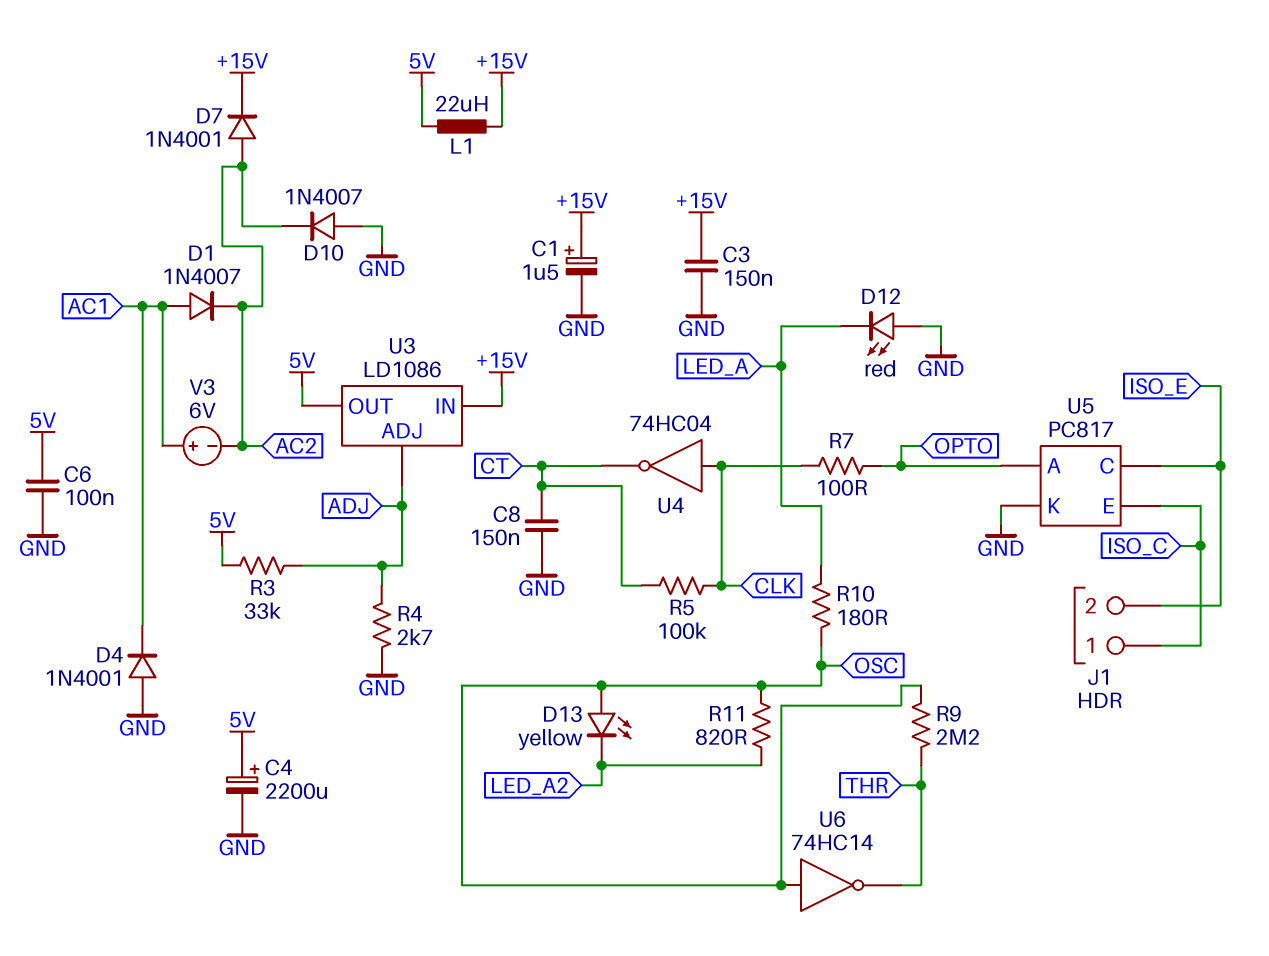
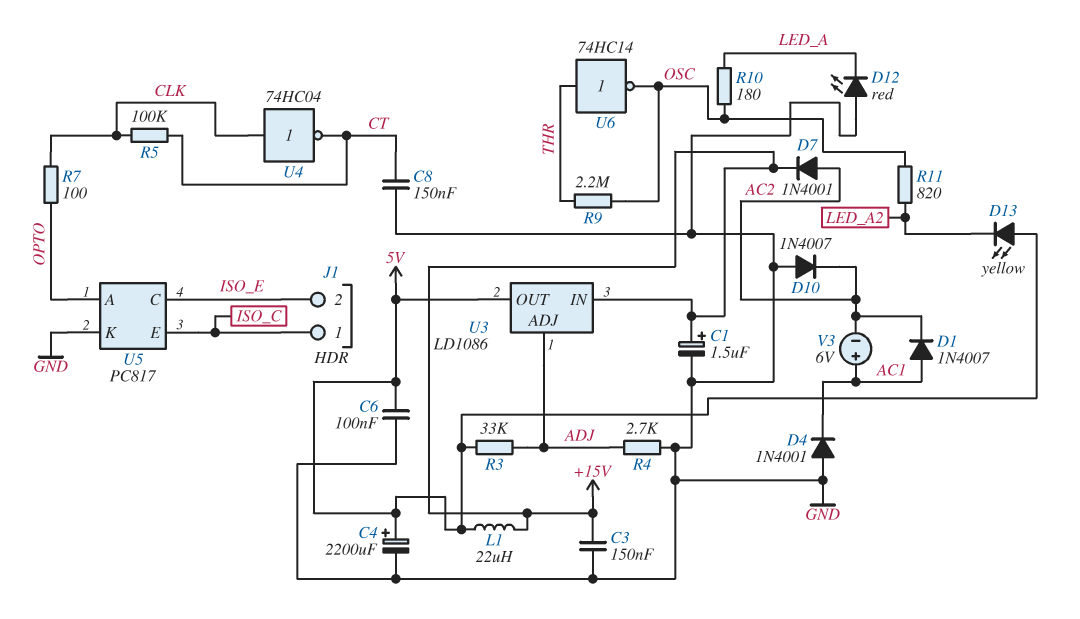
D13: LED yellow (A OSC, K LED_A2) -> LED yellow (A 5V, K LED_A2)
U6: NOT 74HC14 (in OSC, out THR) -> NOT 74HC14 (in THR, out OSC)

